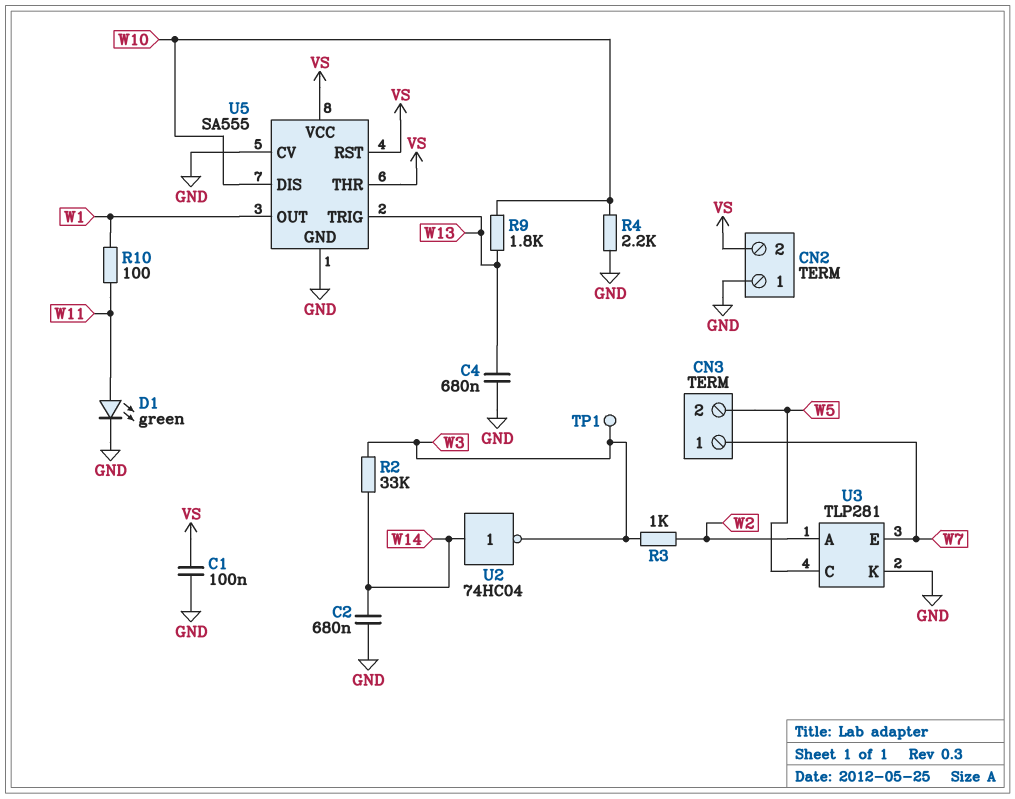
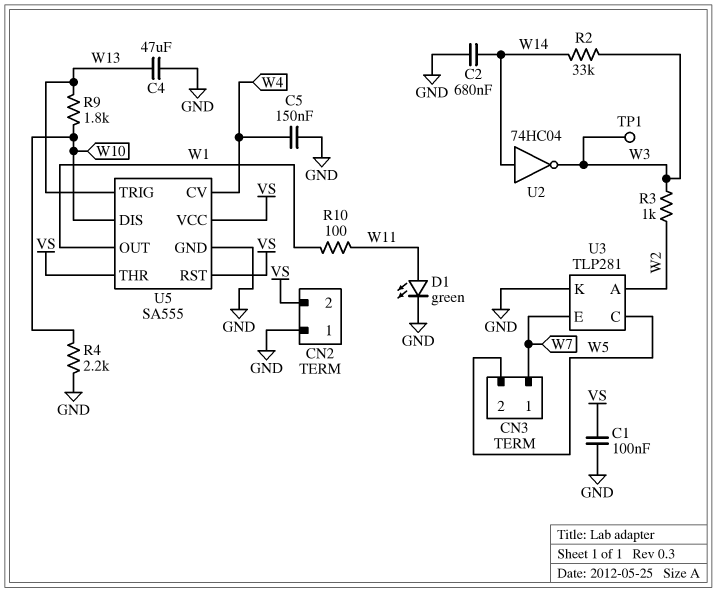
C4: 680nF (GND, W13) -> 47uF (GND, W13)
C5: none -> 150nF (GND, W4)
U5 pin CV: GND -> W4

